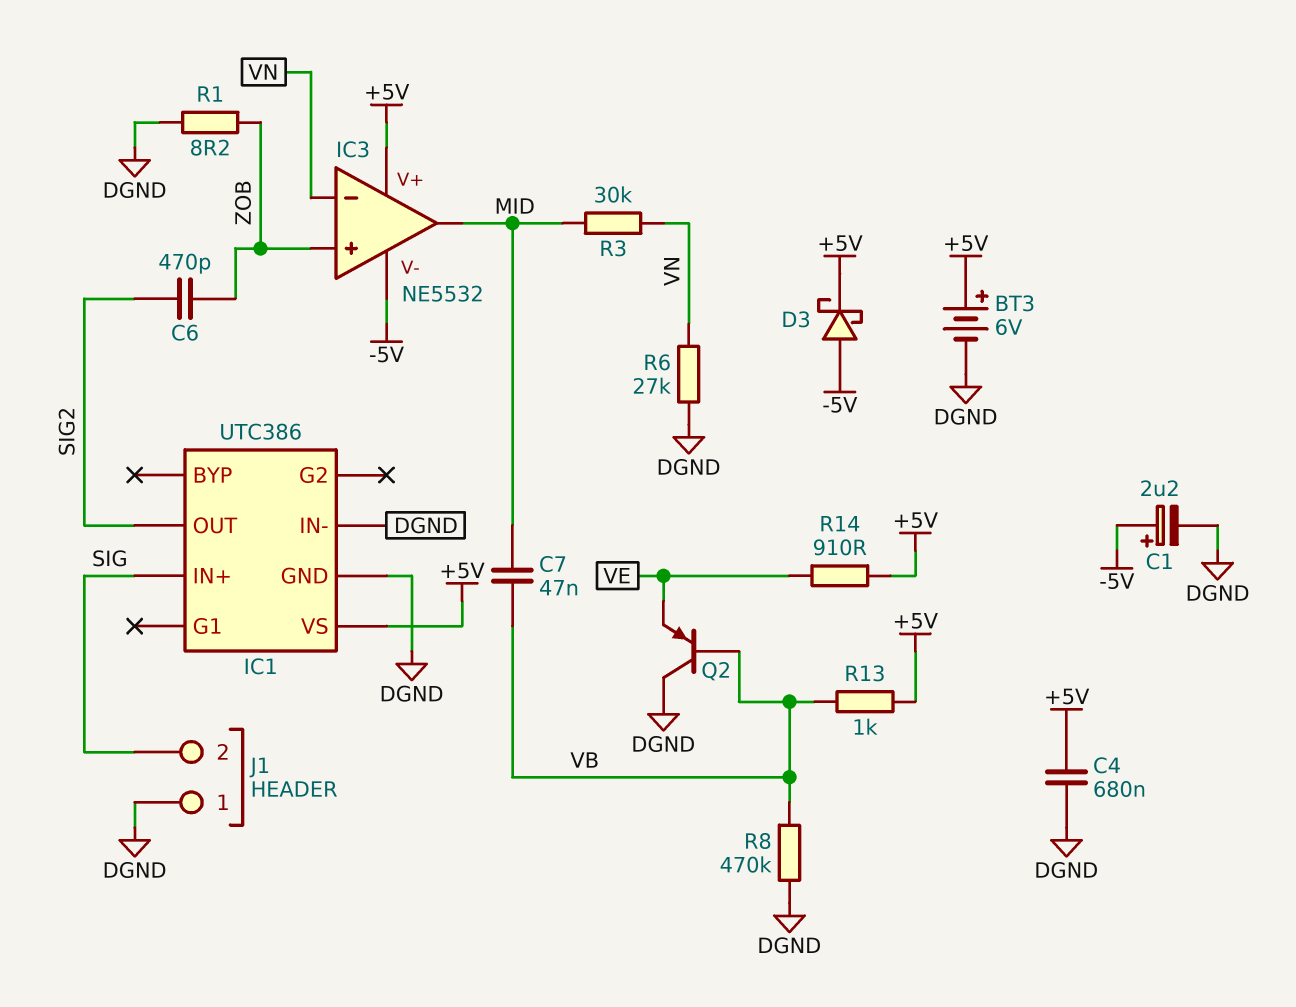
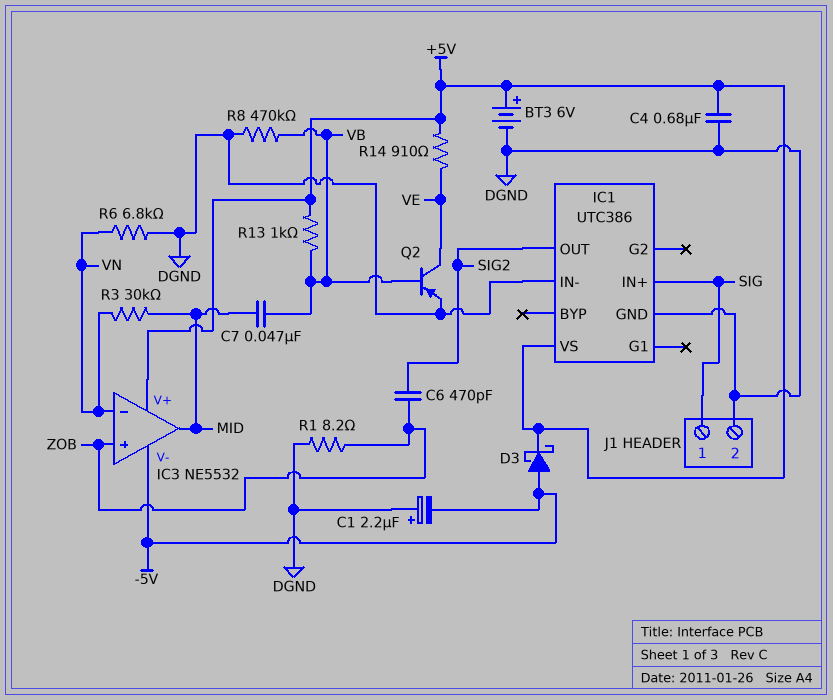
C1: 2.2uF (plus -5V, minus DGND) -> 2.2uF (plus DGND, minus -5V)
J1 pin 1: DGND -> SIG
J1 pin 2: SIG -> DGND
Q2: PNP (B VB, C DGND, E VE) -> PNP (B VB, C VE, E DGND)
R6: 27k (DGND, VN) -> 6.8k (DGND, VN)

